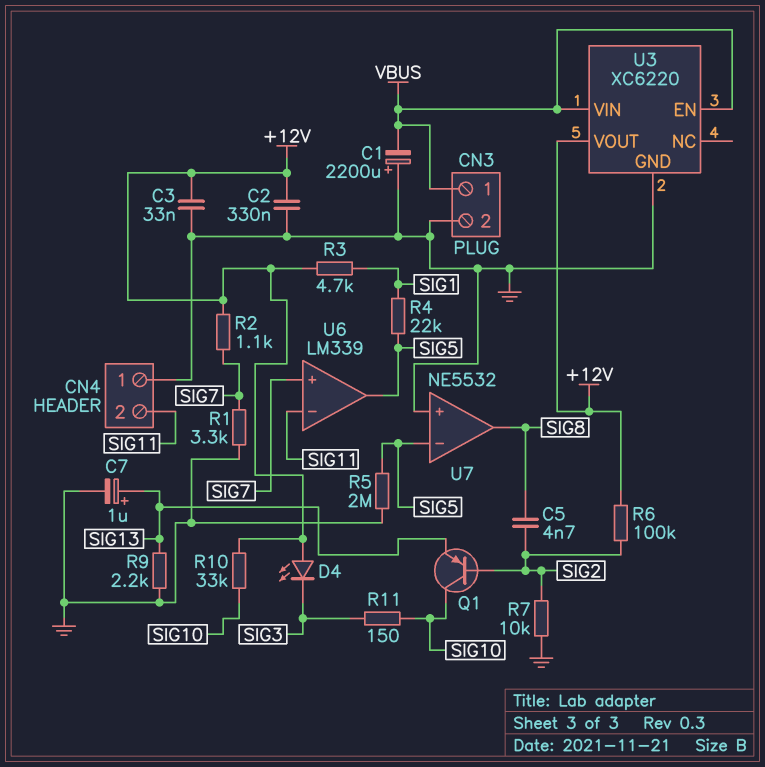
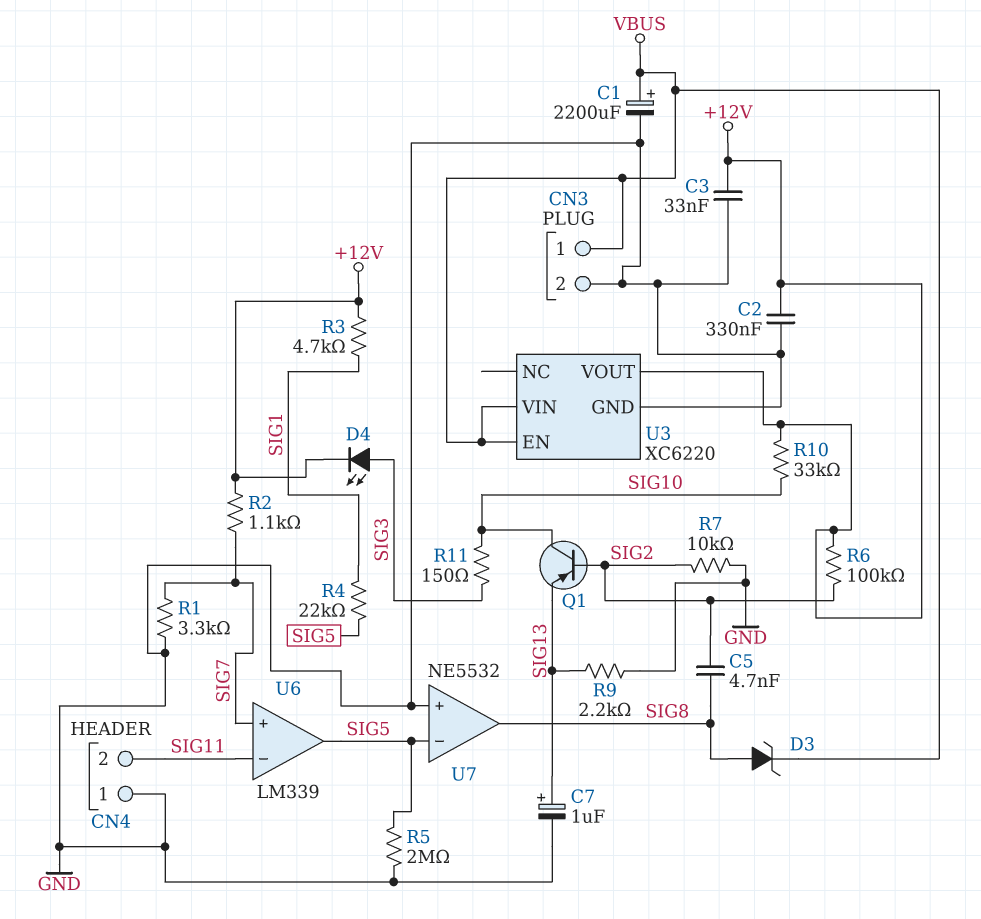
C1: 2200uF (plus GND, minus VBUS) -> 2200uF (plus VBUS, minus GND)
D3: none -> zener (A SIG8, K VBUS)
D4: LED (A +12V, K SIG3) -> LED (A SIG3, K +12V)

